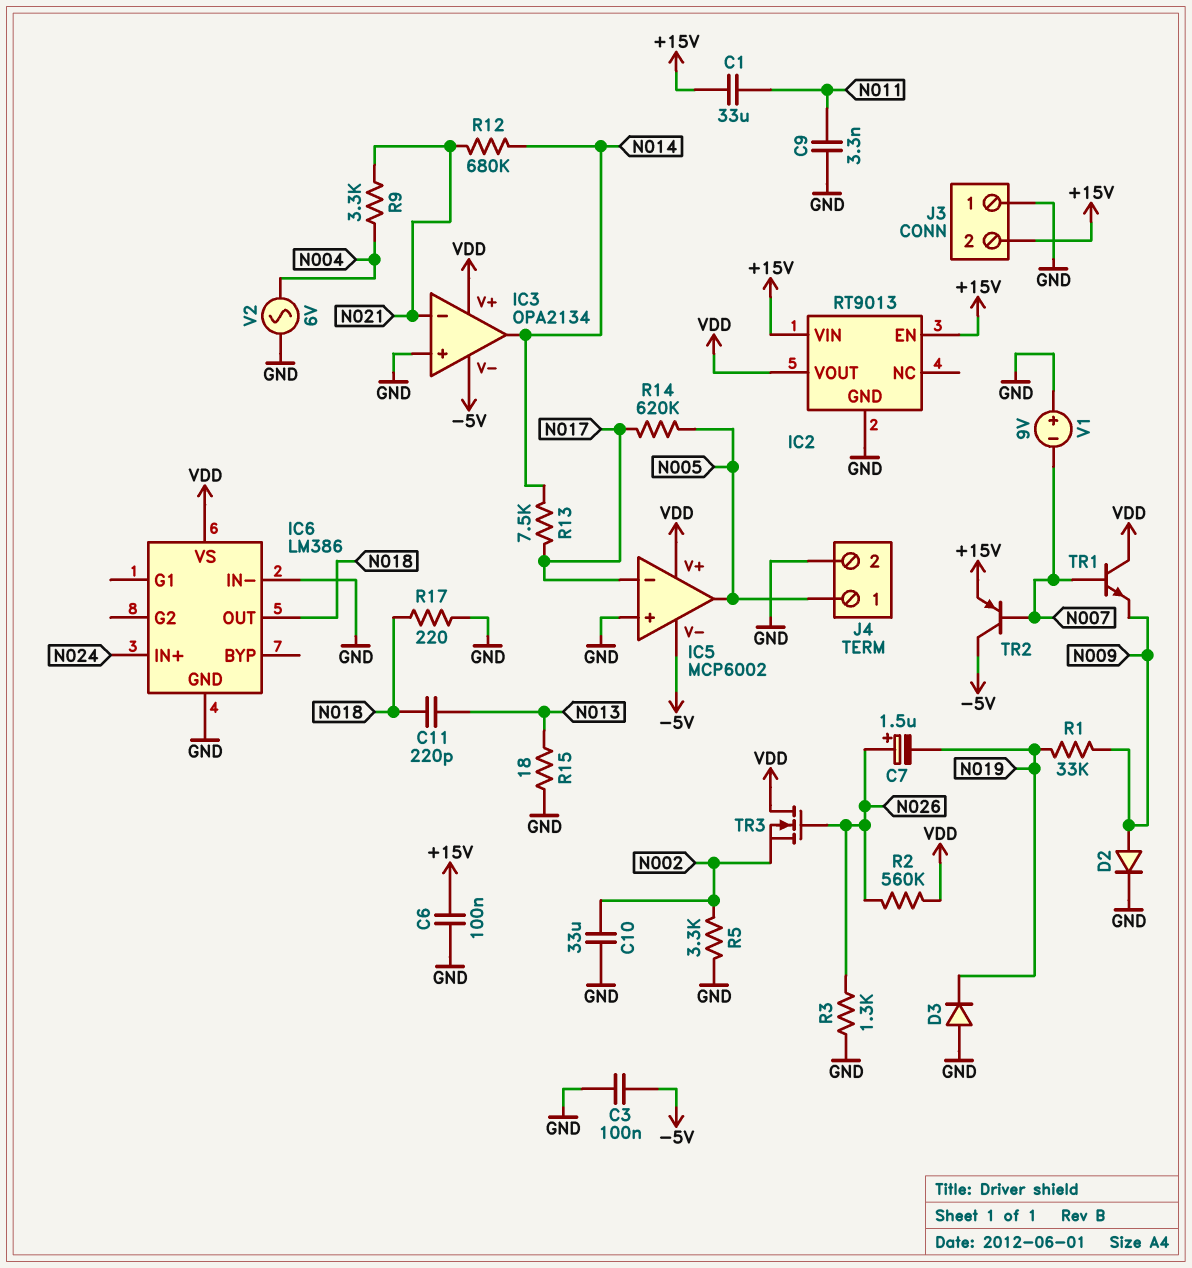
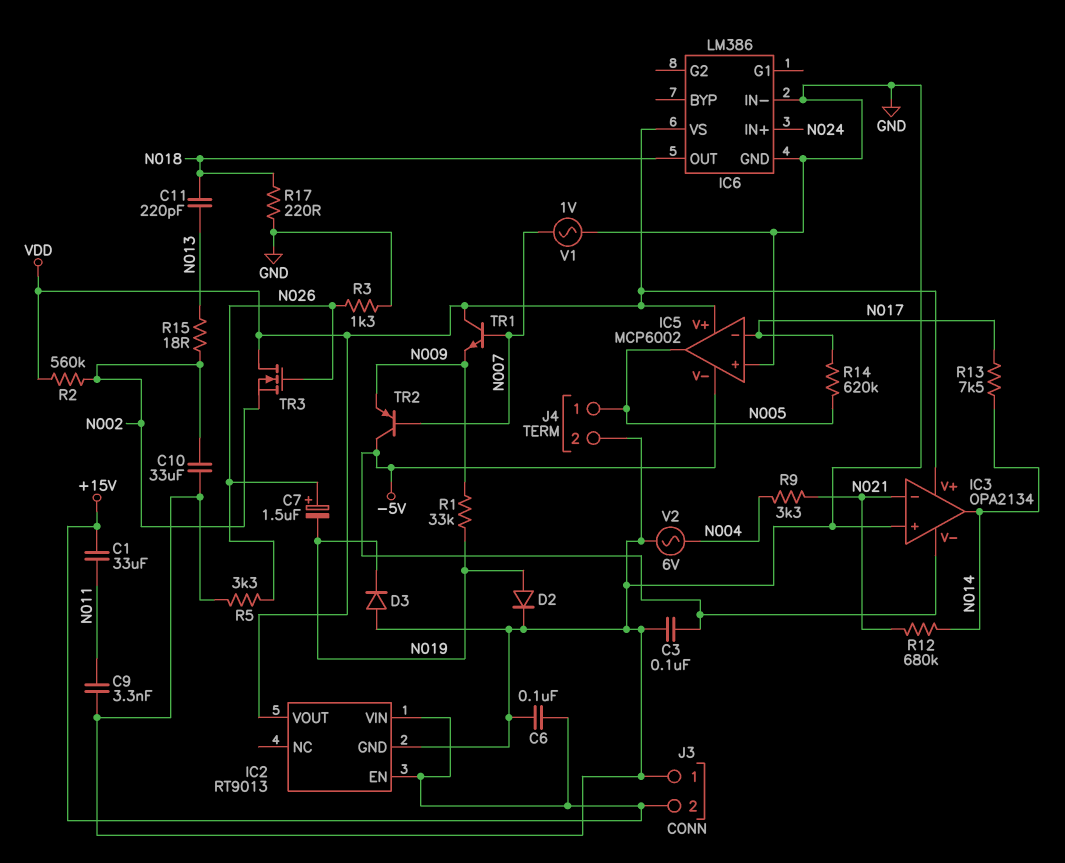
D2: diode (A N009, K GND) -> diode (A N019, K GND)
R2: 560k (N026, VDD) -> 560k (N002, VDD)
R5: 3.3k (GND, N002) -> 3.3k (GND, N026)
R15: 18 (GND, N013) -> 18 (N002, N013)
TR2: PNP (B N007, C -5V, E +15V) -> PNP (B N007, C -5V, E N009)
V1: 9V (plus GND, minus N007) -> AC 1V (GND, N007)

